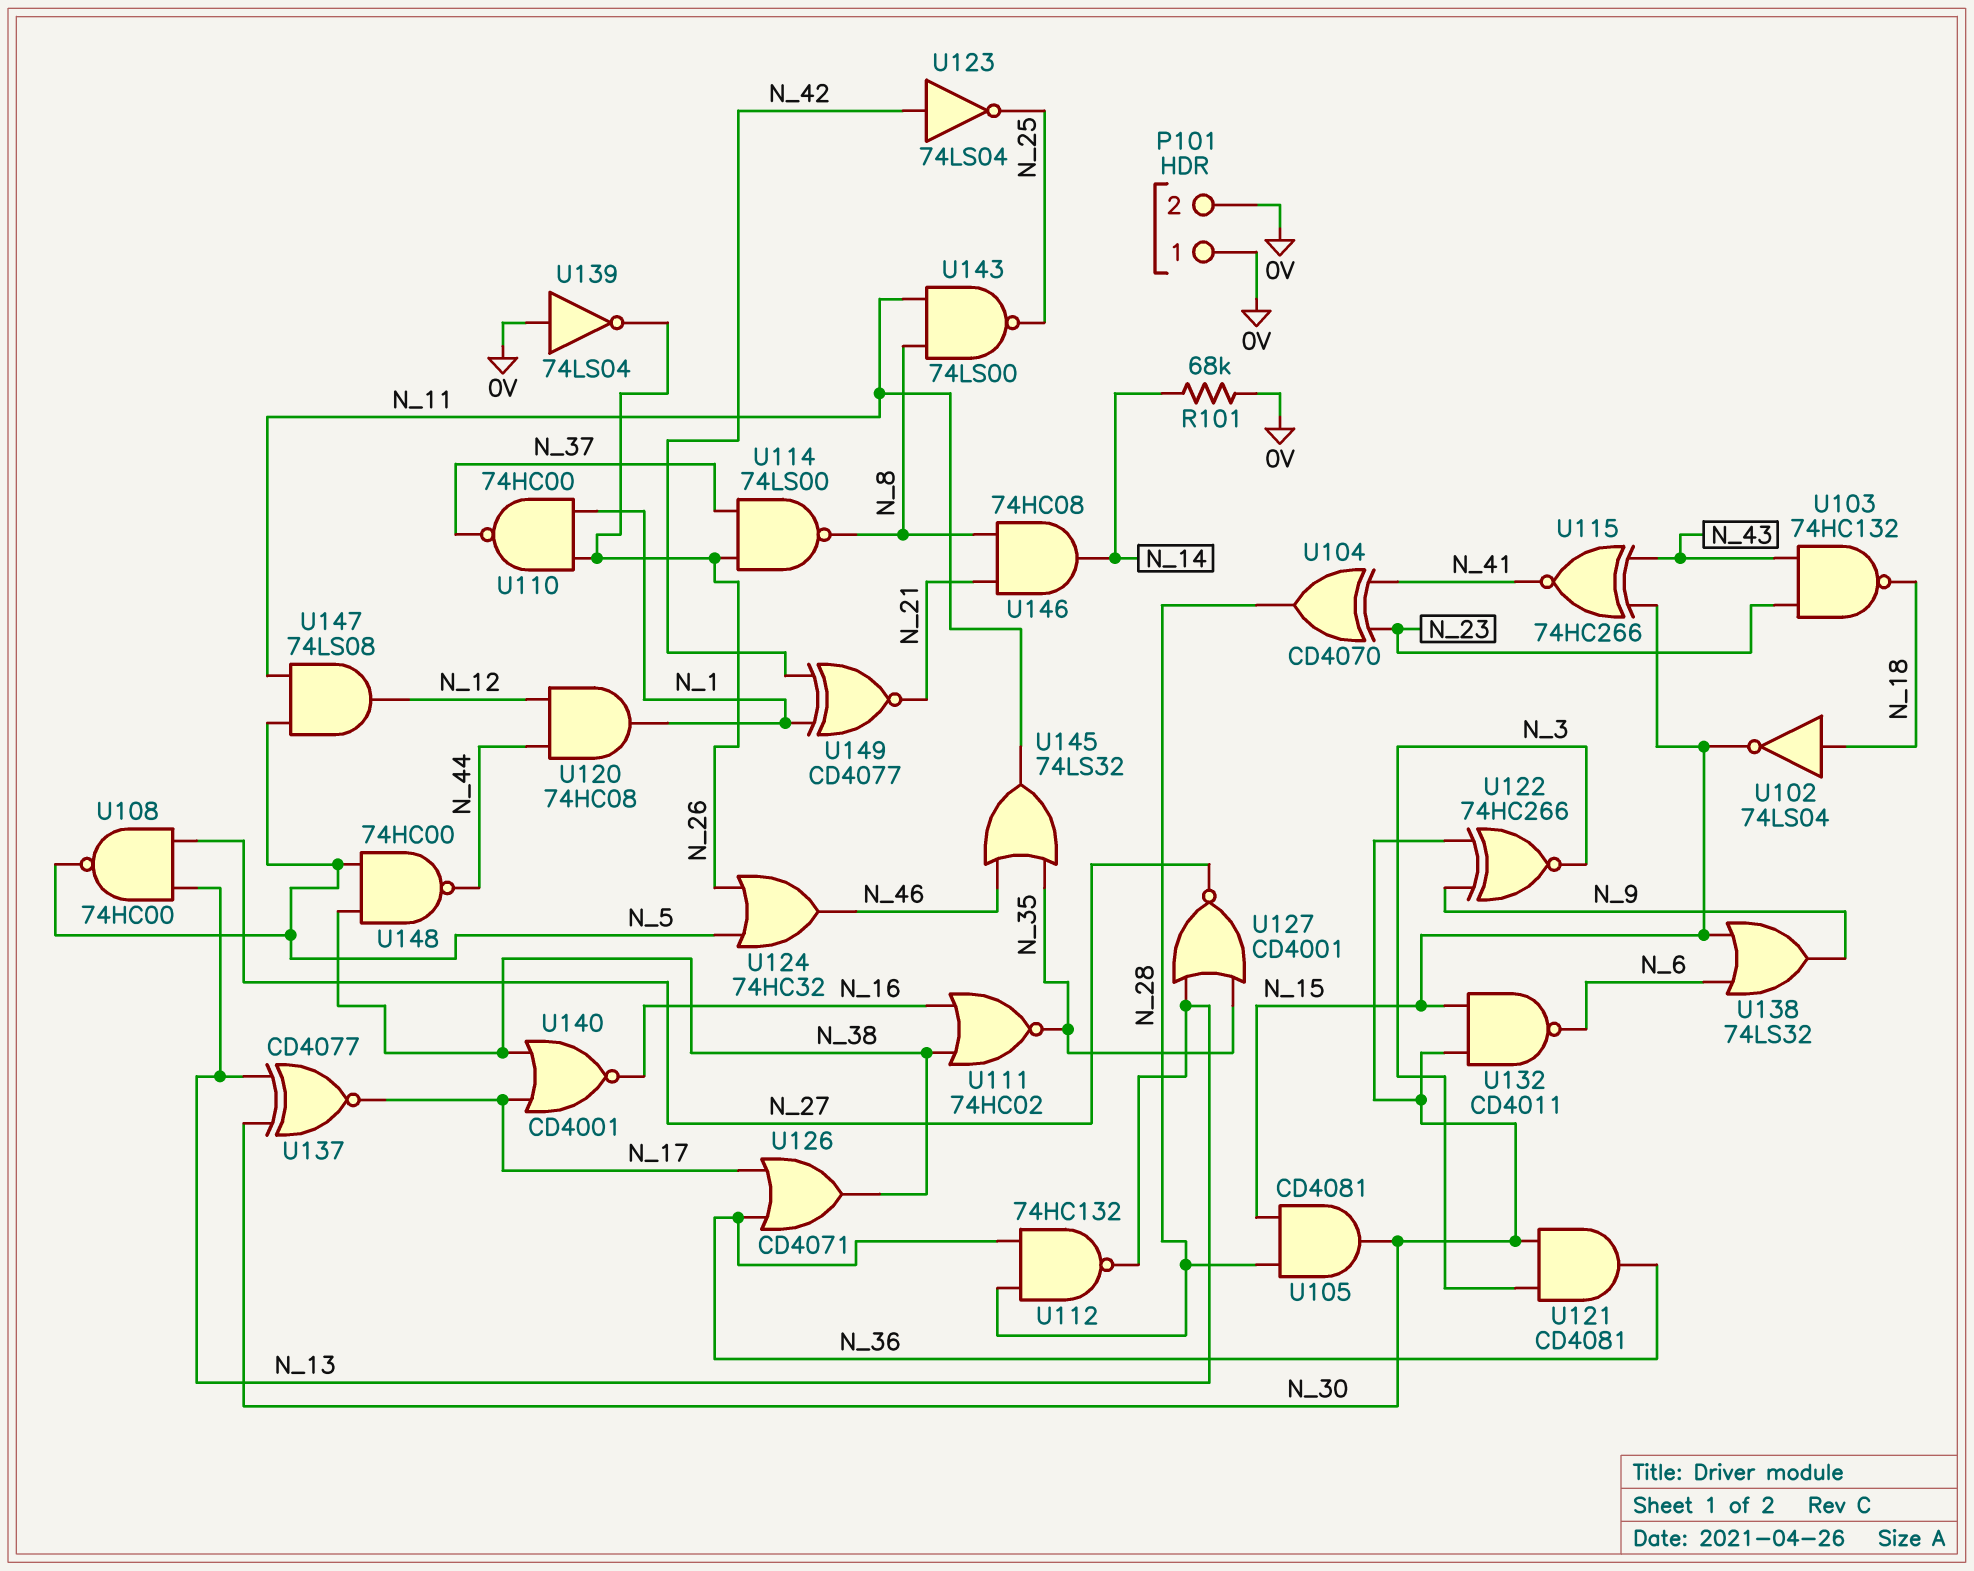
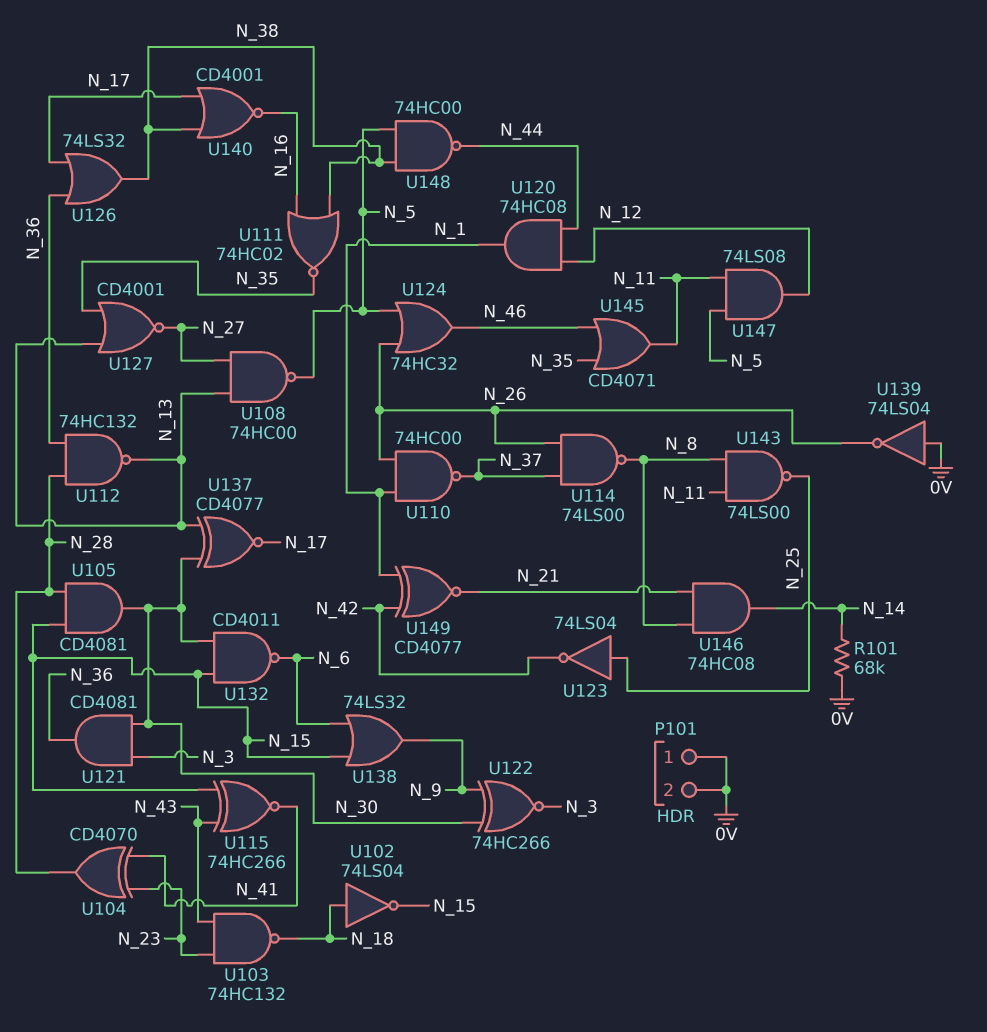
U123: NOT 74LS04 (in N_42, out N_25) -> NOT 74LS04 (in N_25, out N_42)
U126: OR CD4071 (in N_17, in N_36, out N_38) -> OR 74LS32 (in N_17, in N_36, out N_38)
U145: OR 74LS32 (in N_35, in N_46, out N_11) -> OR CD4071 (in N_35, in N_46, out N_11)

